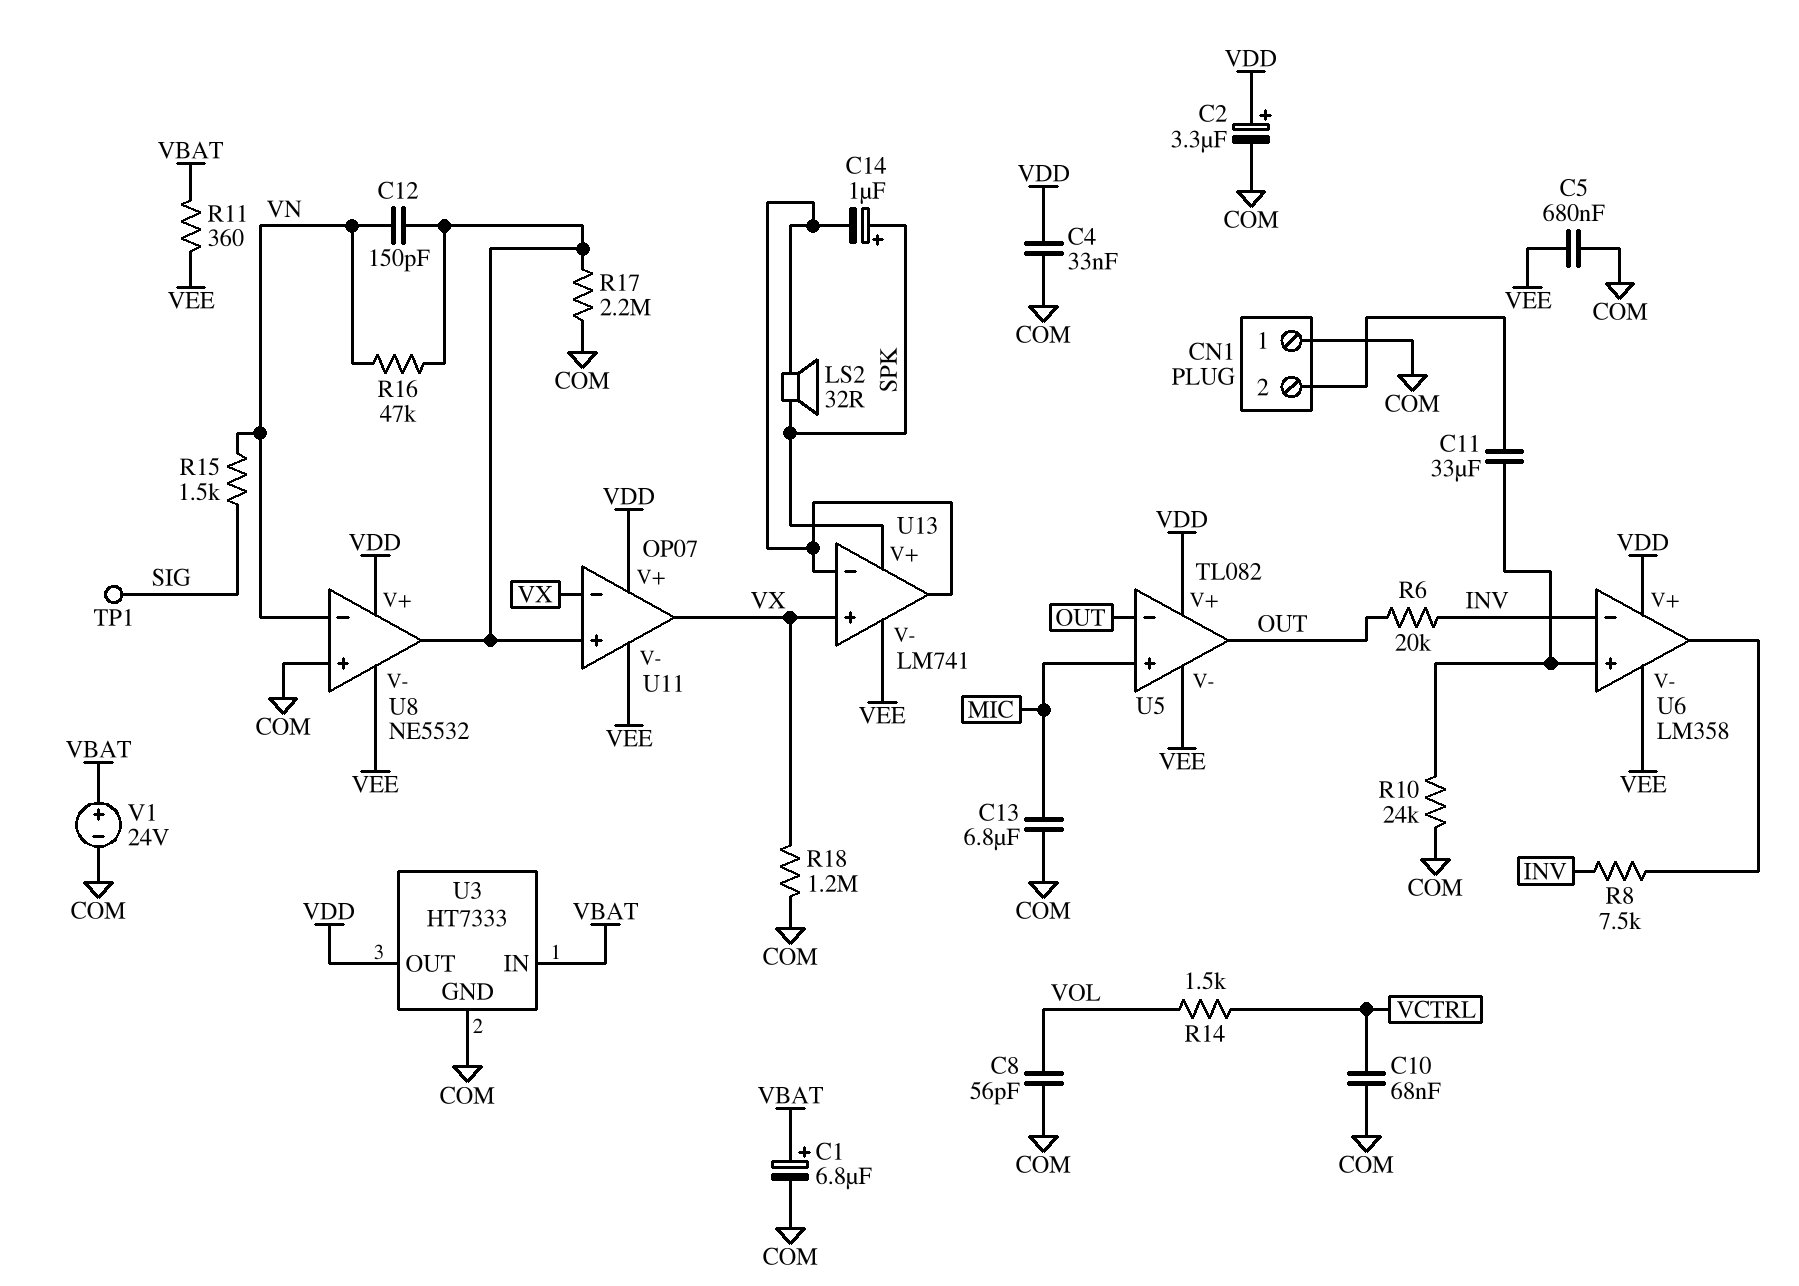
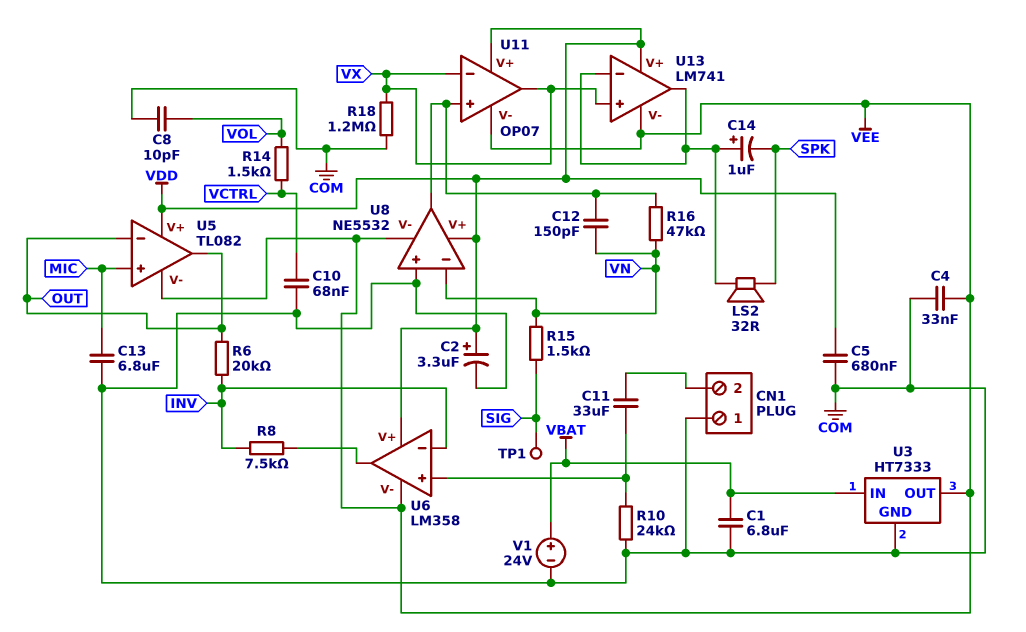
C1: 6.8uF (plus VBAT, minus COM) -> 6.8uF (COM, VBAT)
C4: 33nF (COM, VDD) -> 33nF (COM, VEE)
C5: 680nF (COM, VEE) -> 680nF (COM, VDD)
C8: 56pF (COM, VOL) -> 10pF (COM, VOL)
C14: 1uF (plus SPK, minus U13/in-) -> 1uF (plus U13/in-, minus SPK)
R11: 360 (VBAT, VEE) -> none
R17: 2.2M (COM, U8/out) -> none
U3 pin OUT: VDD -> VEE
U13 pin V+: SPK -> VDD

